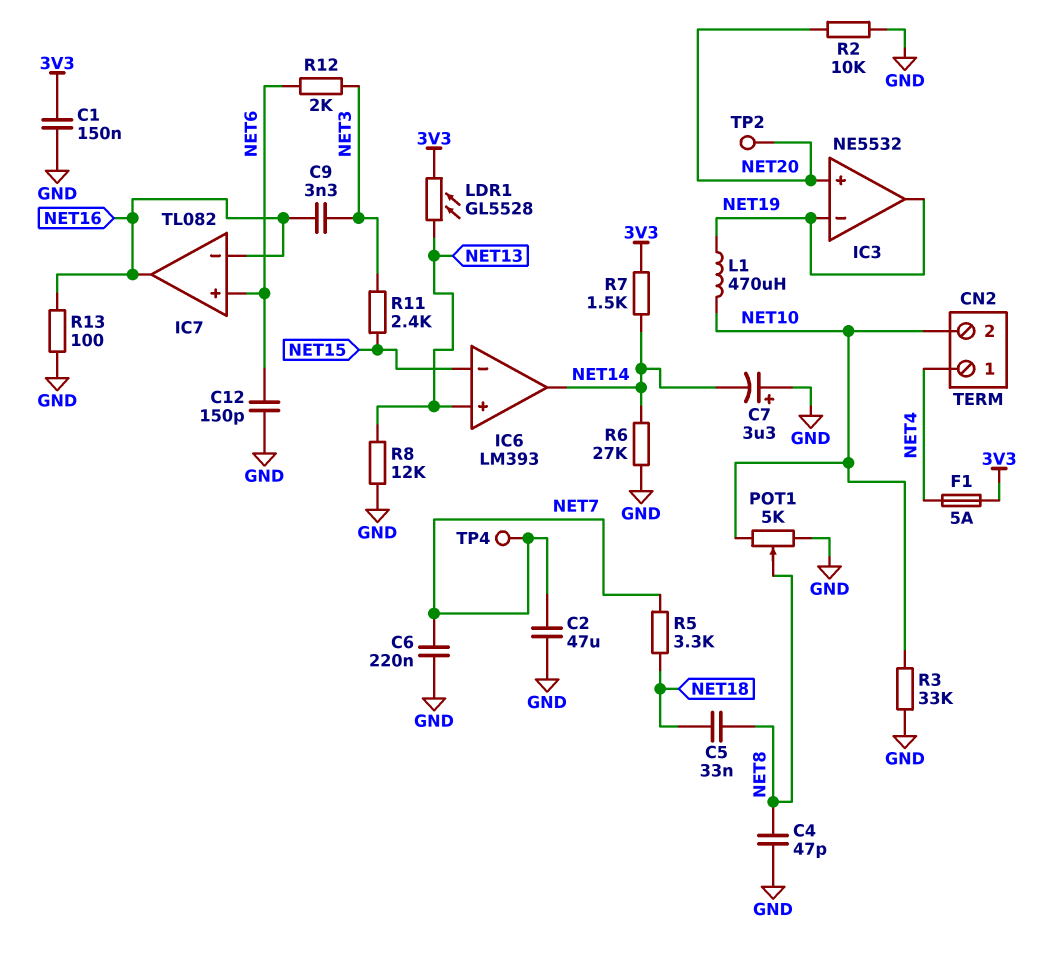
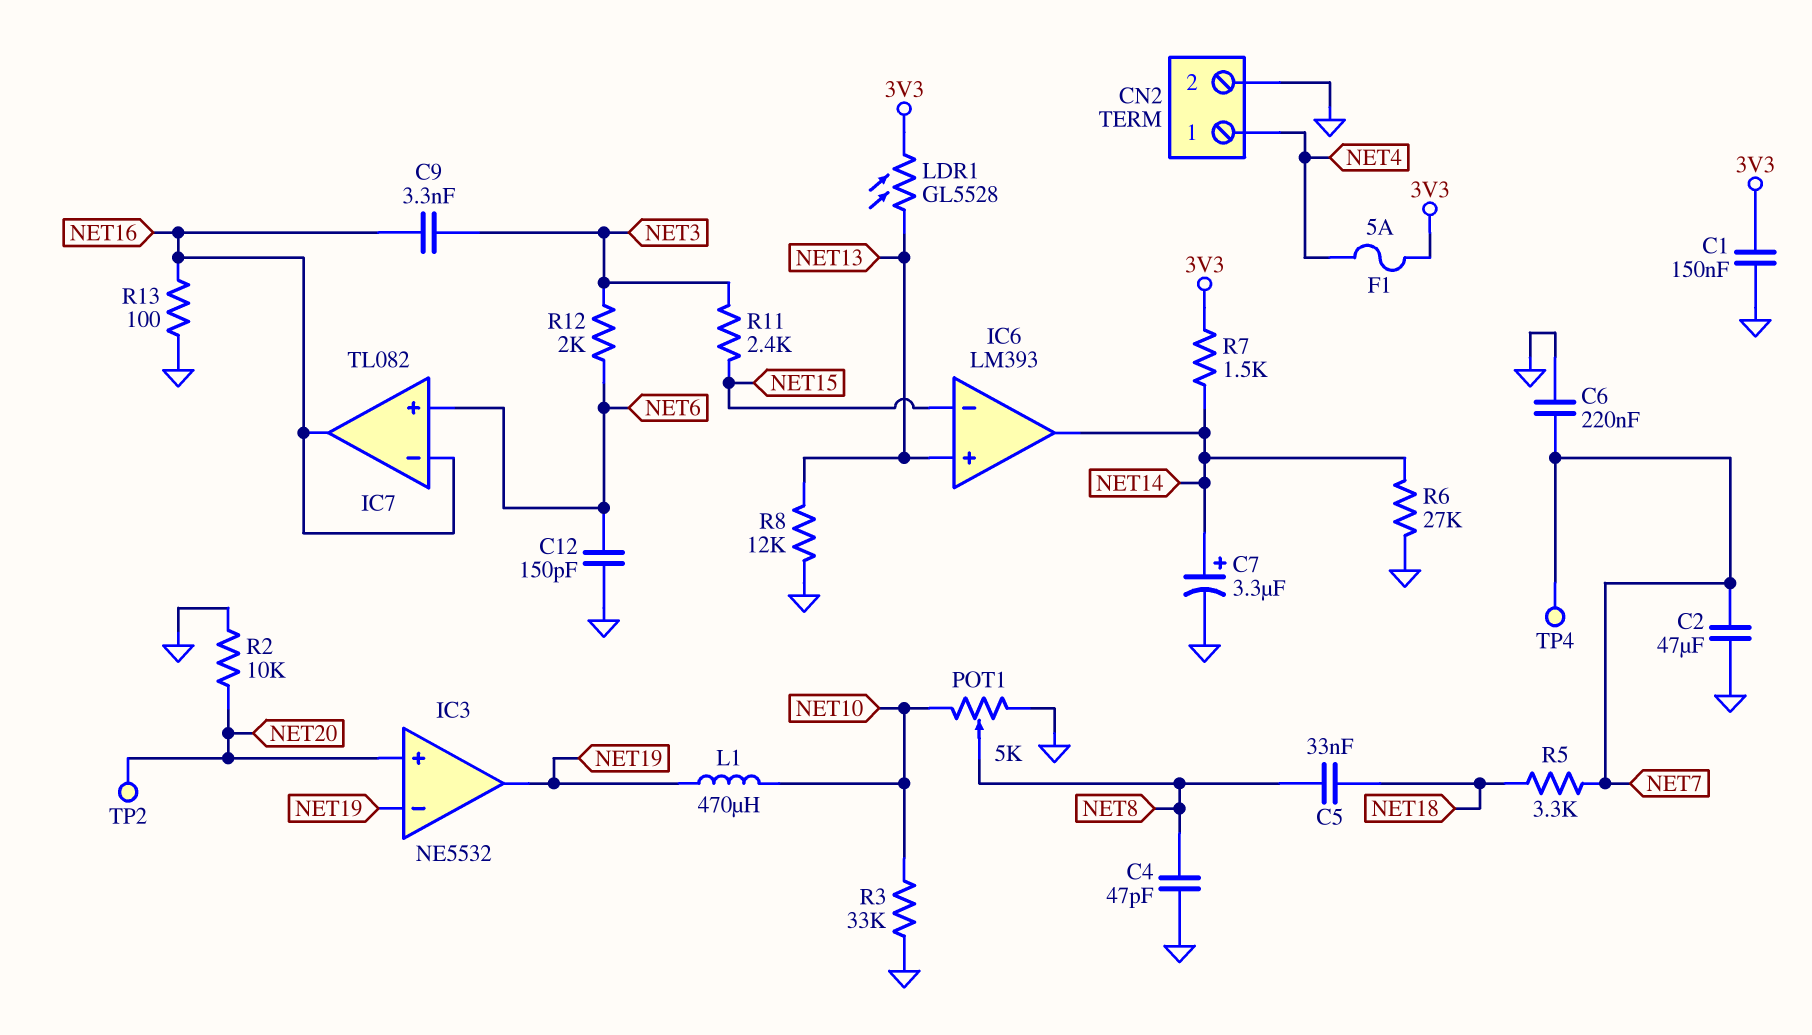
C7: 3.3uF (plus GND, minus NET14) -> 3.3uF (plus NET14, minus GND)
CN2 pin 2: NET10 -> GND

